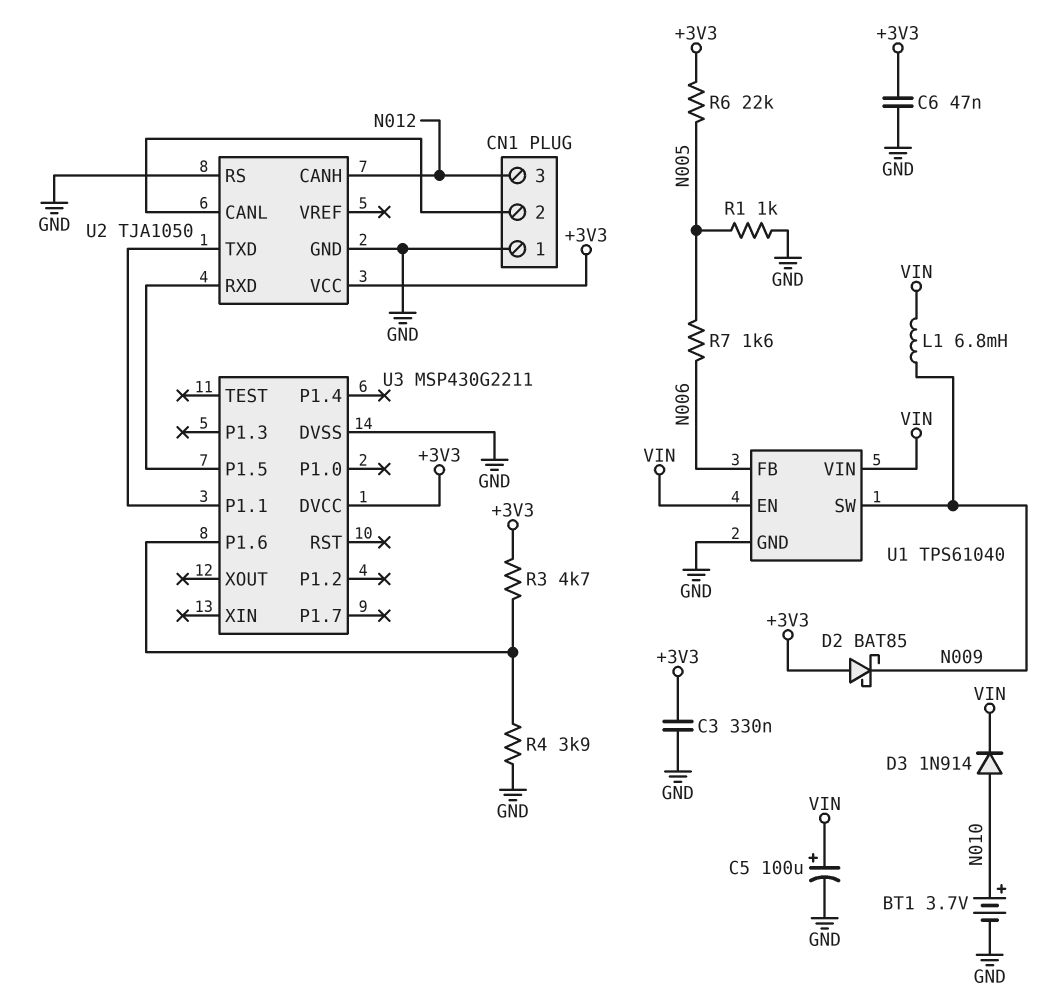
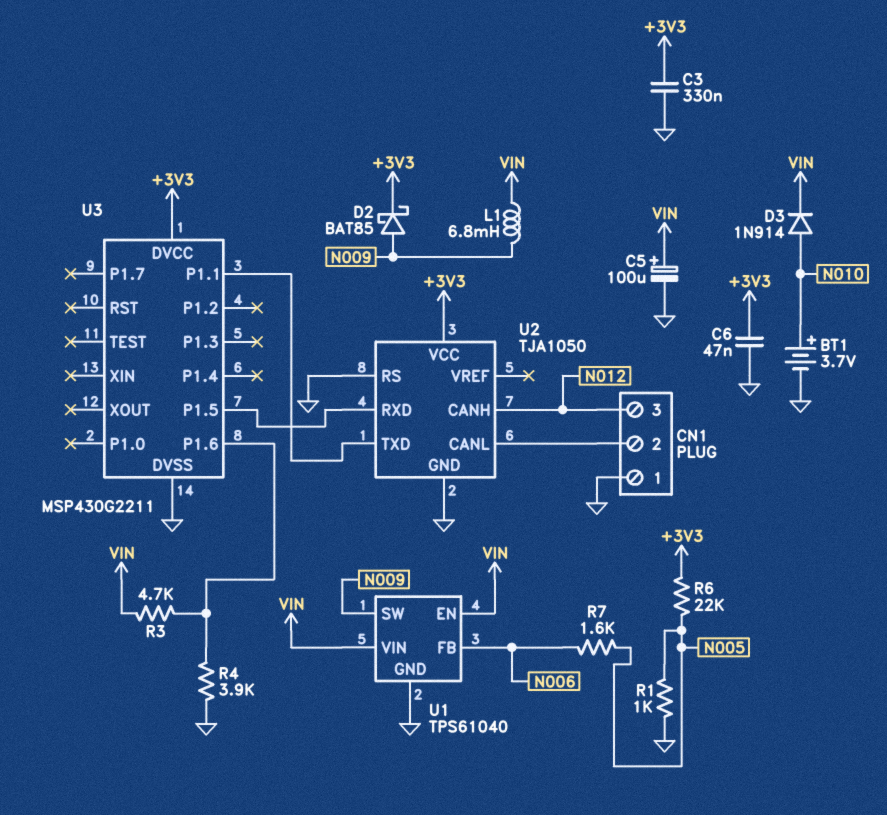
D2: schottky BAT85 (A +3V3, K N009) -> schottky BAT85 (A N009, K +3V3)
R3: 4.7k (+3V3, U3/P1.6) -> 4.7k (U3/P1.6, VIN)

